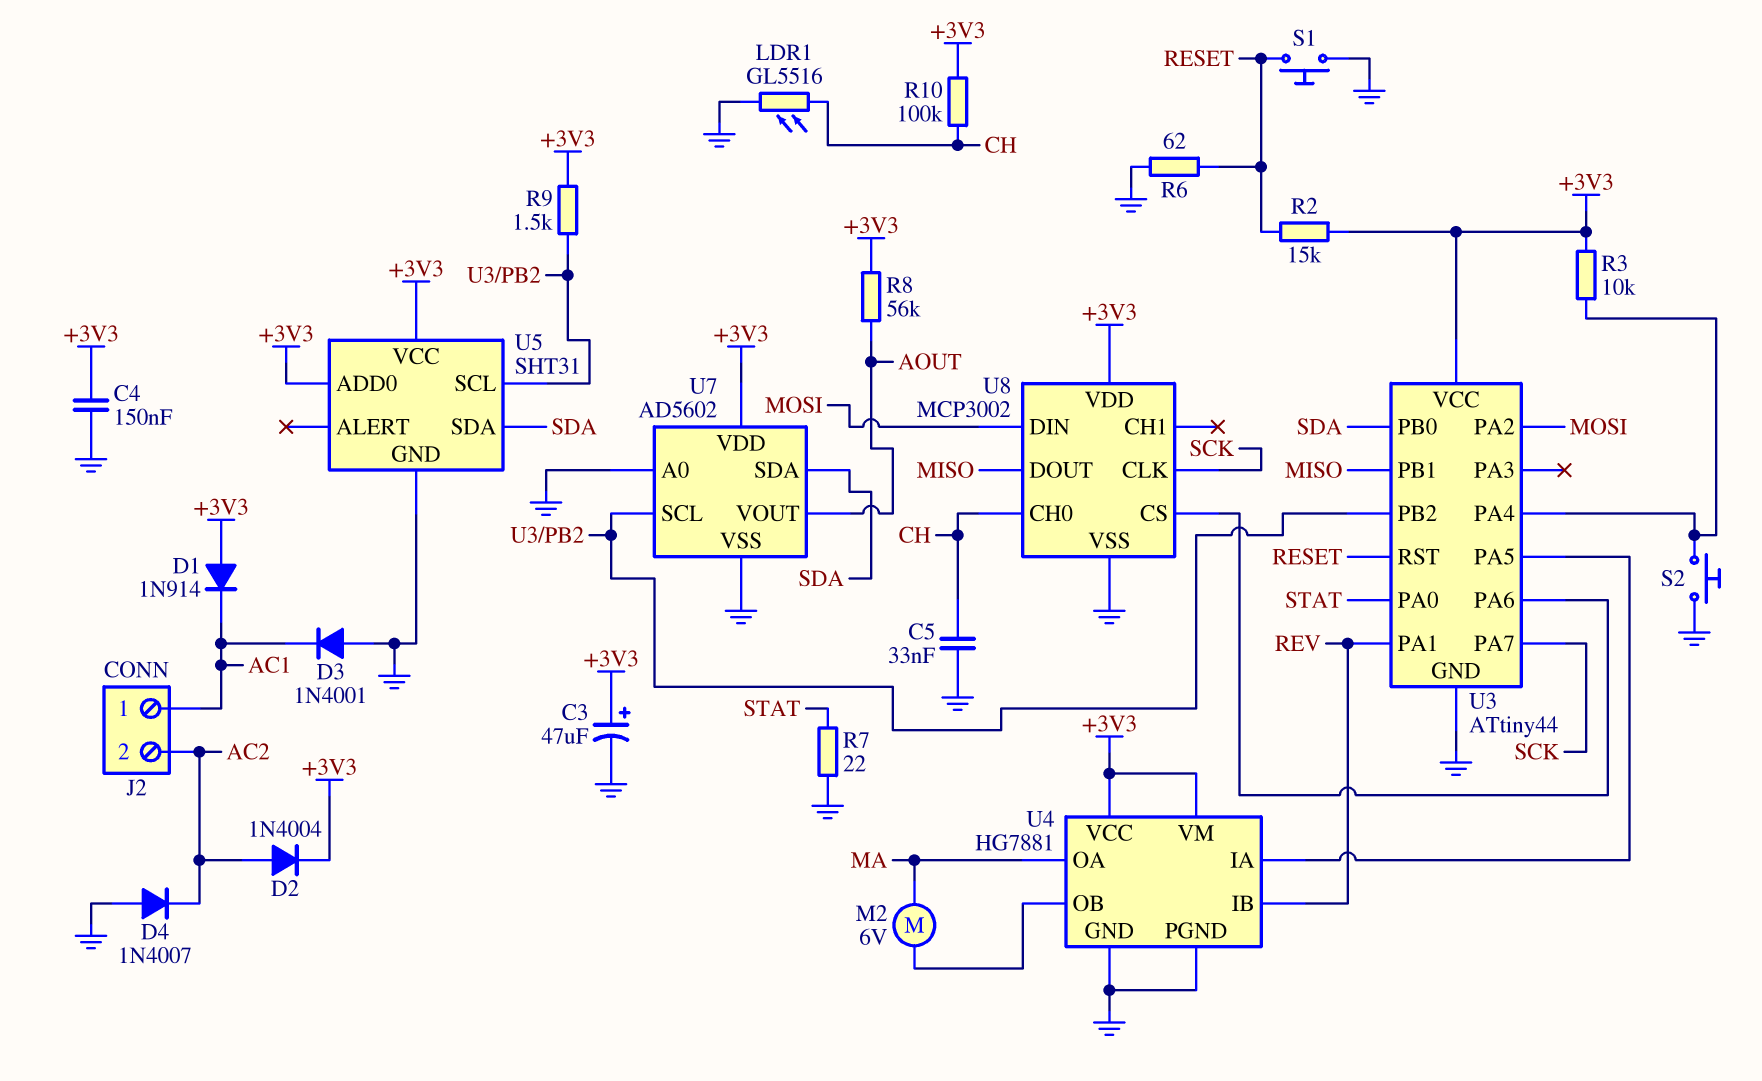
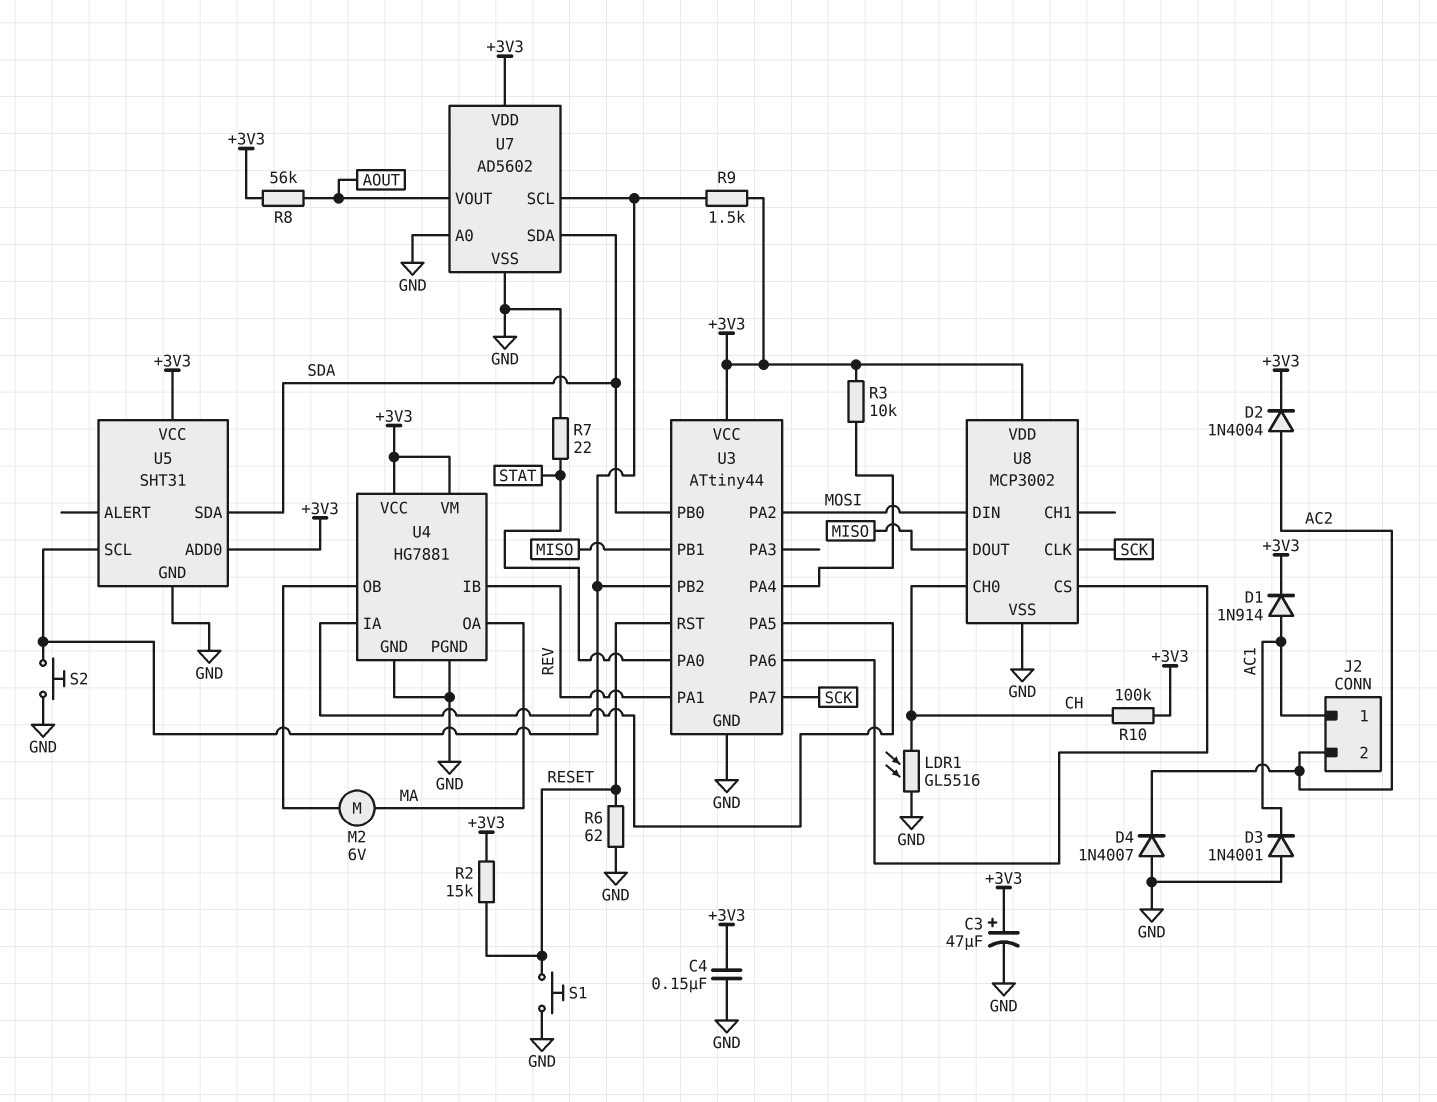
C5: 33nF (CH, GND) -> none
D1: diode 1N914 (A +3V3, K AC1) -> diode 1N914 (A AC1, K +3V3)
S2: button (GND, U3/PA4) -> button (GND, U3/PB2)

